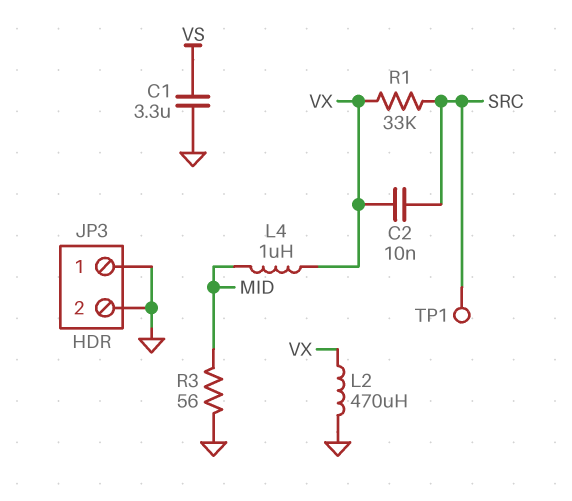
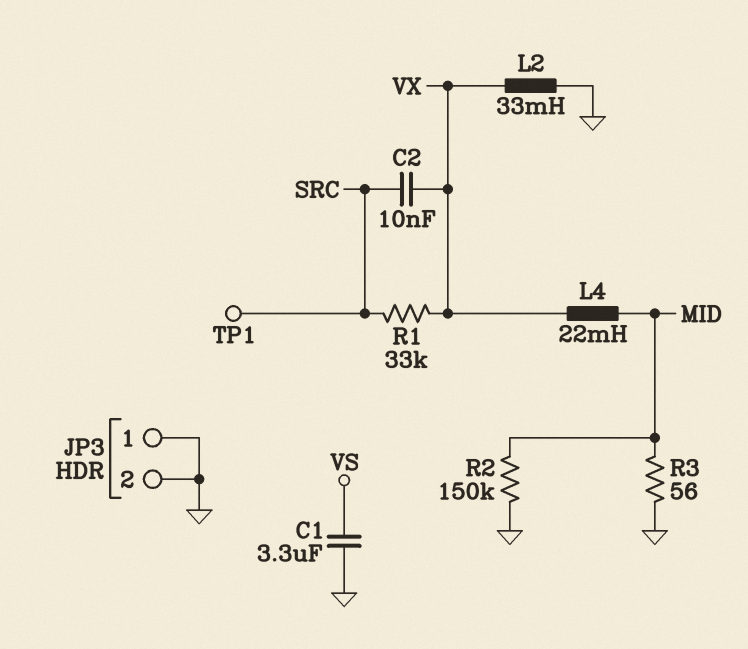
L2: 470uH (GND, VX) -> 33mH (GND, VX)
L4: 1uH (MID, VX) -> 22mH (MID, VX)
R2: none -> 150k (GND, MID)

